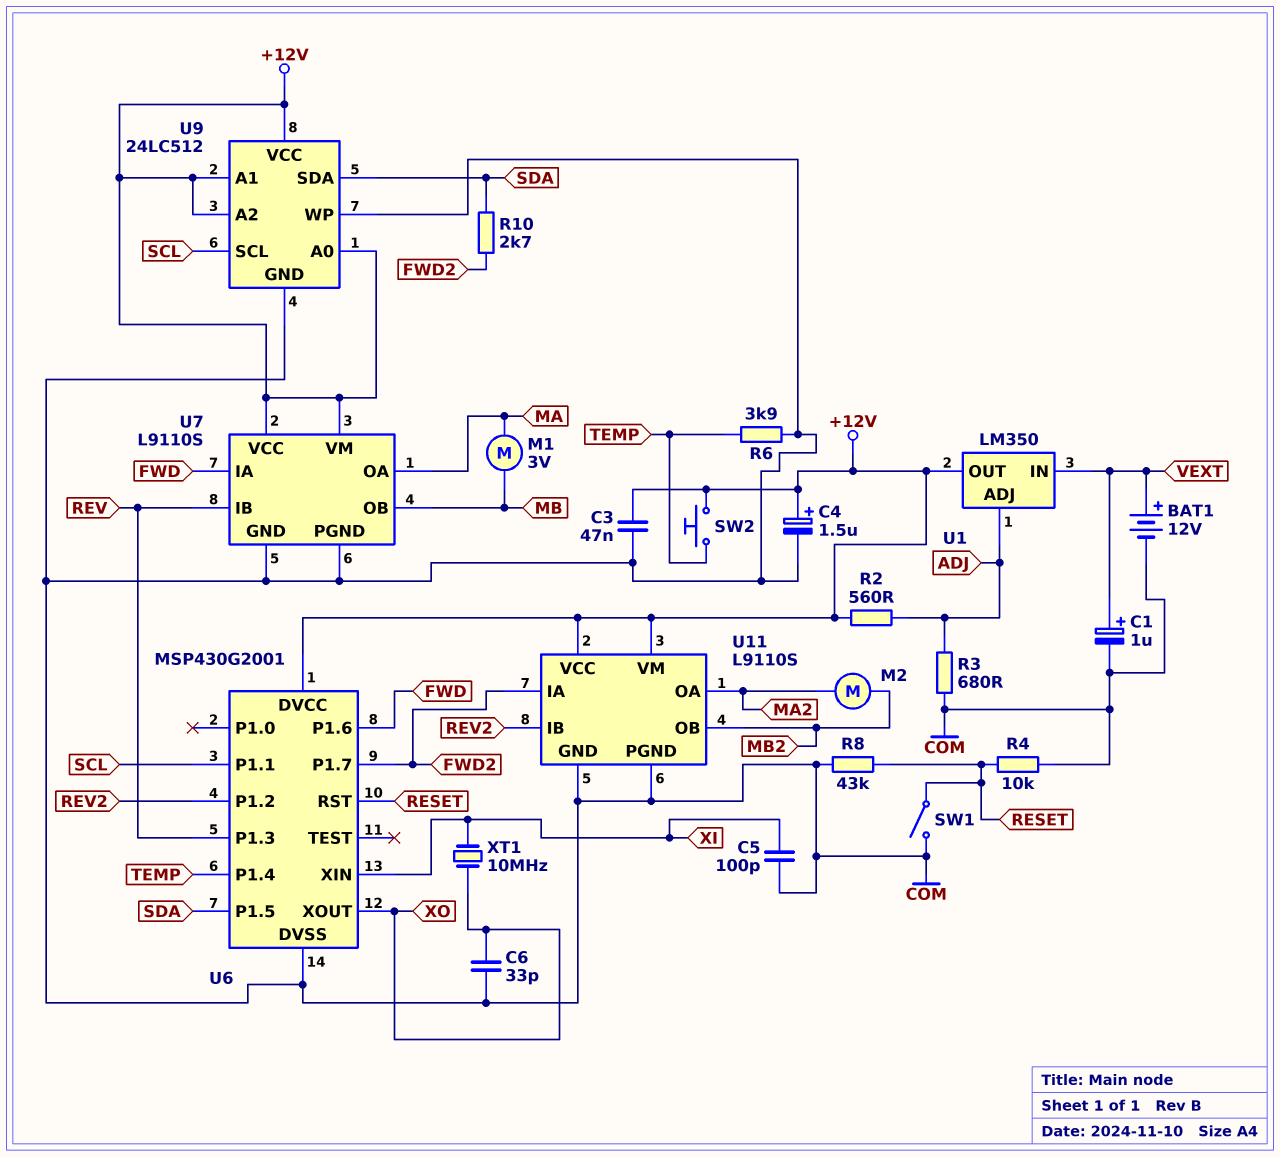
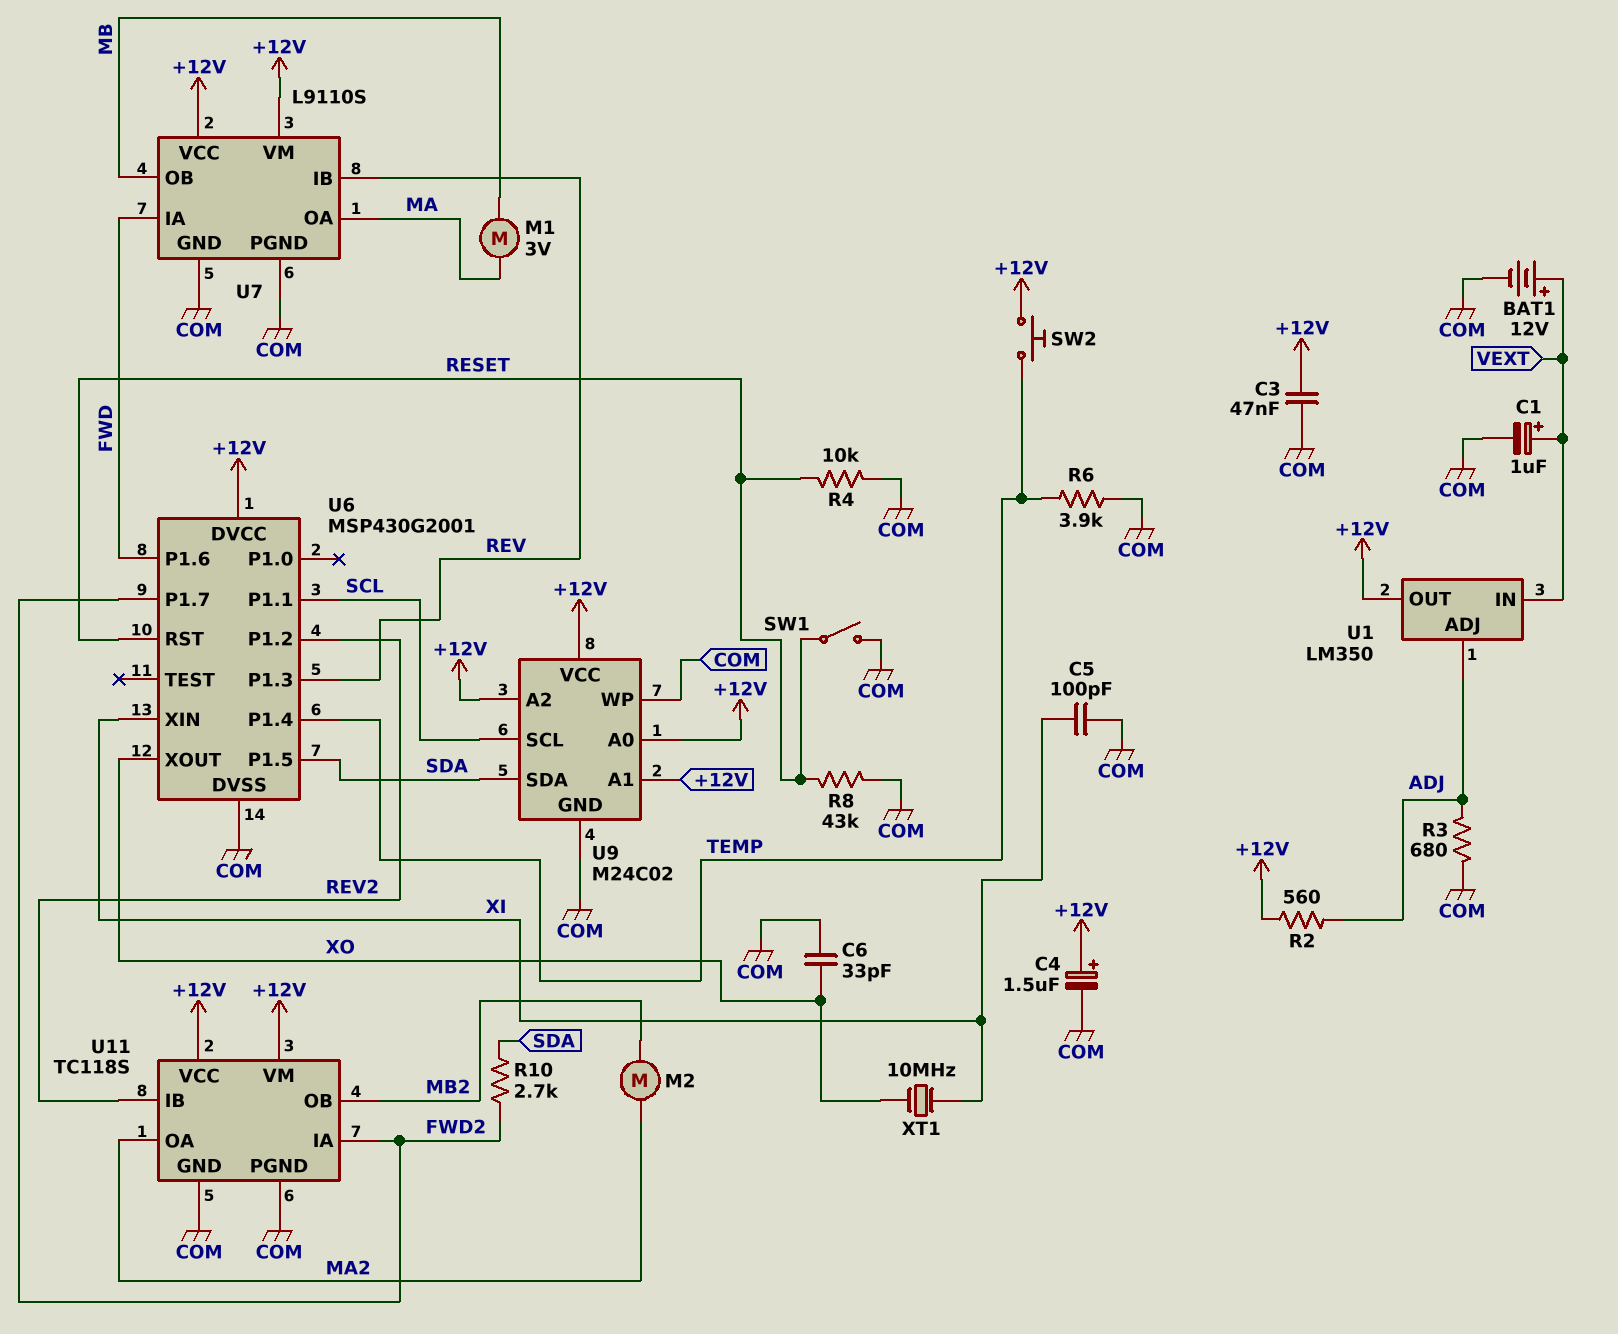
U9: 24LC512 -> M24C02
U11: L9110S -> TC118S

